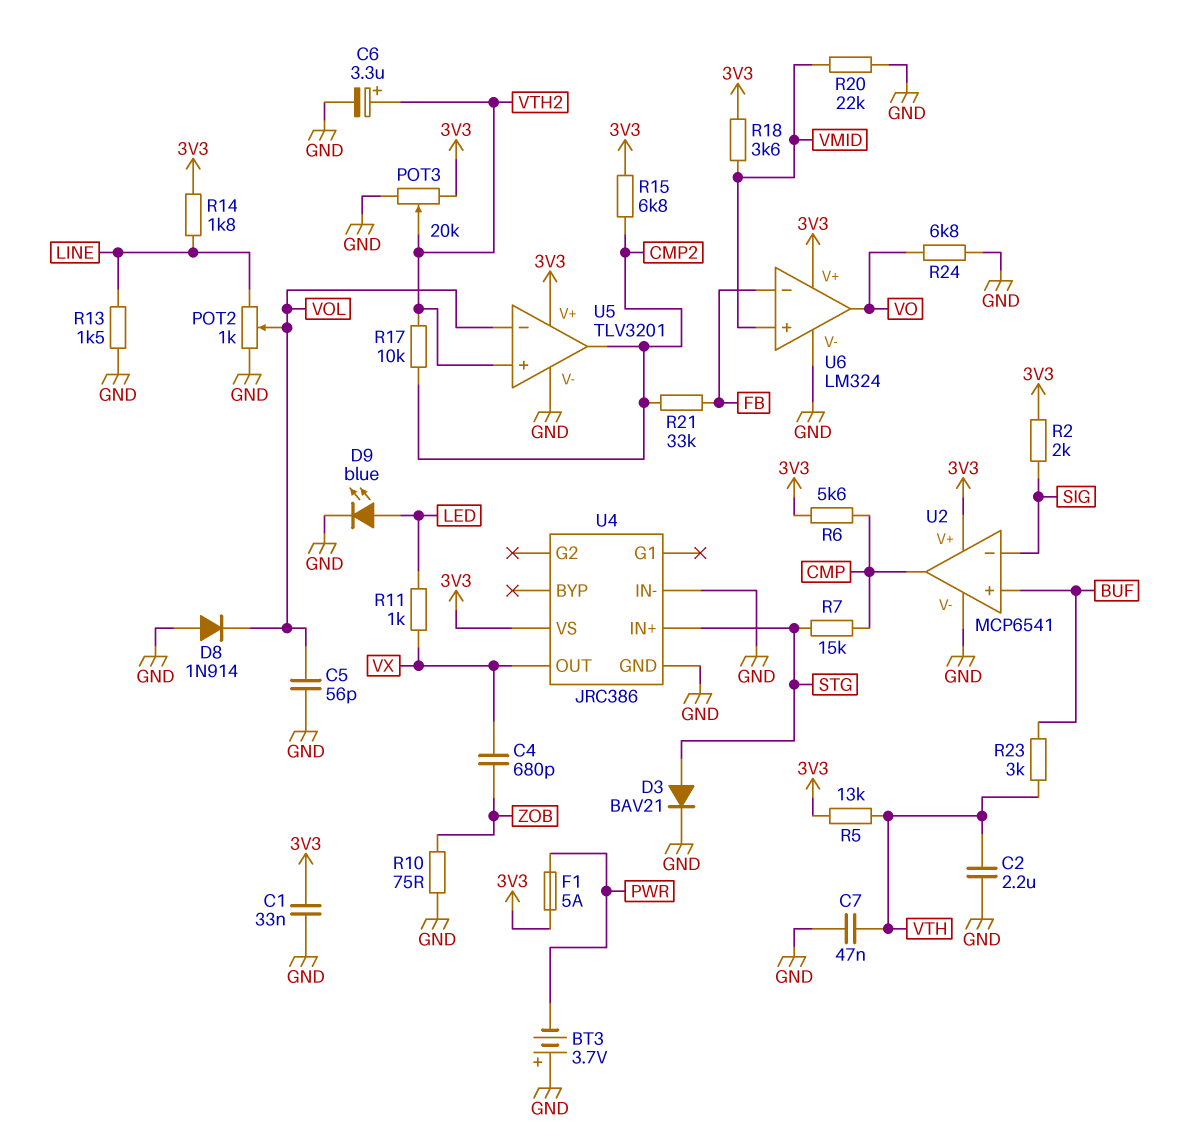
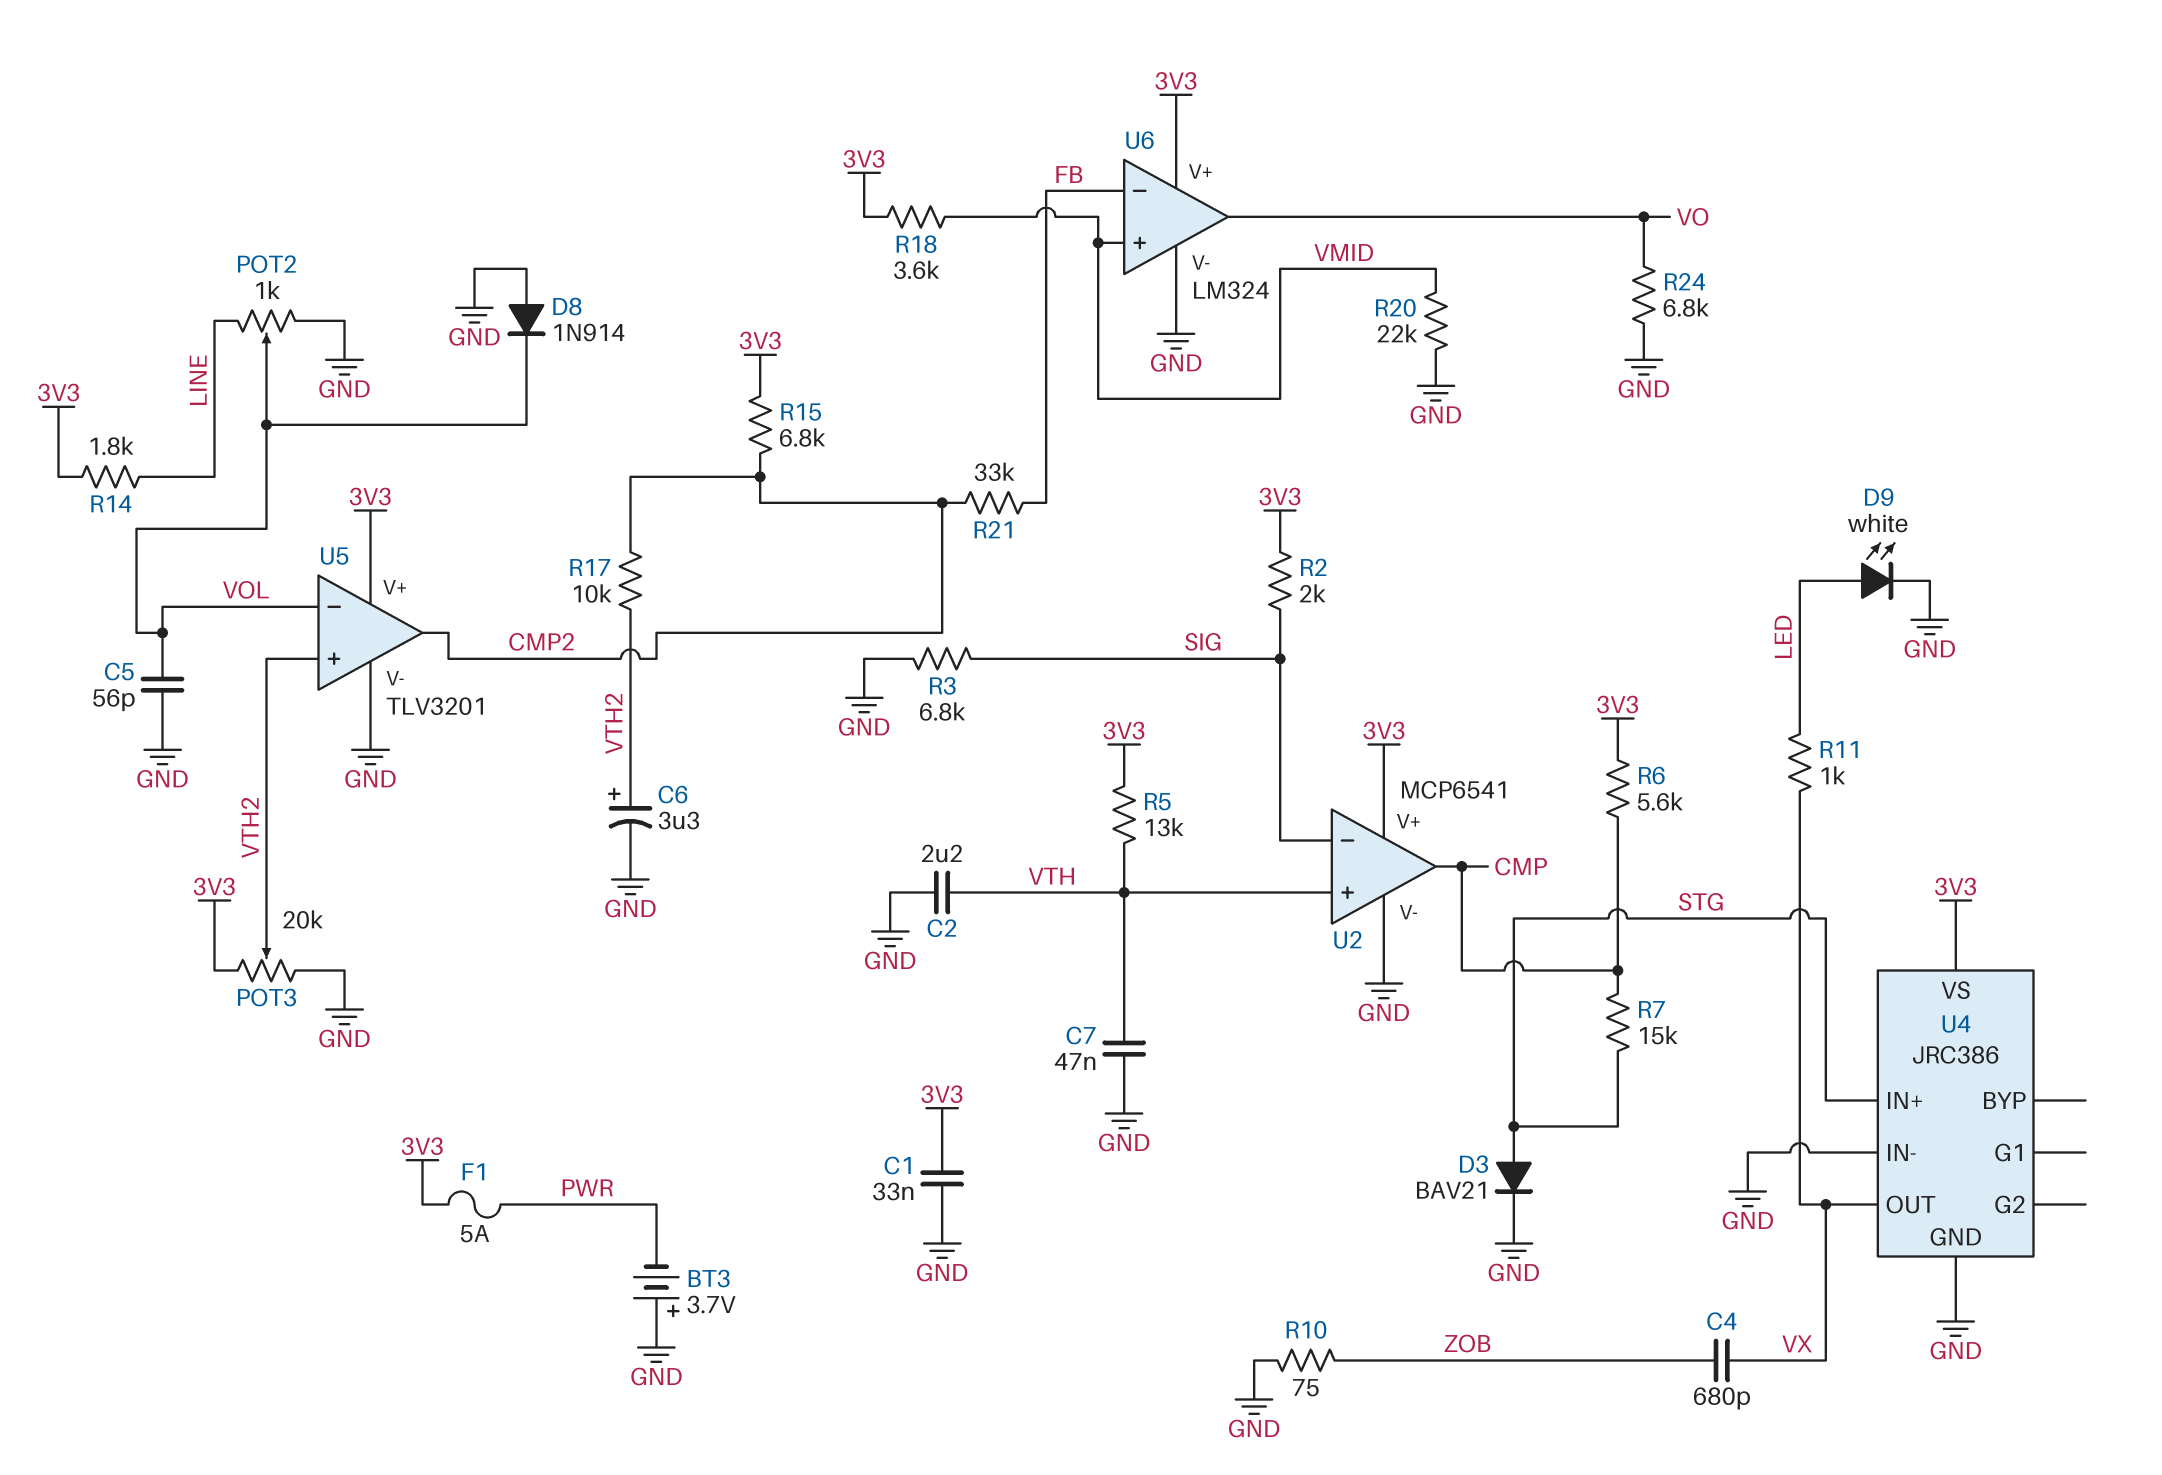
D9: LED blue (A LED, K GND) -> LED white (A LED, K GND)
R3: none -> 6.8k (GND, SIG)
R13: 1.5k (GND, LINE) -> none
R23: 3k (BUF, VTH) -> none
U2 pin in+: BUF -> VTH

